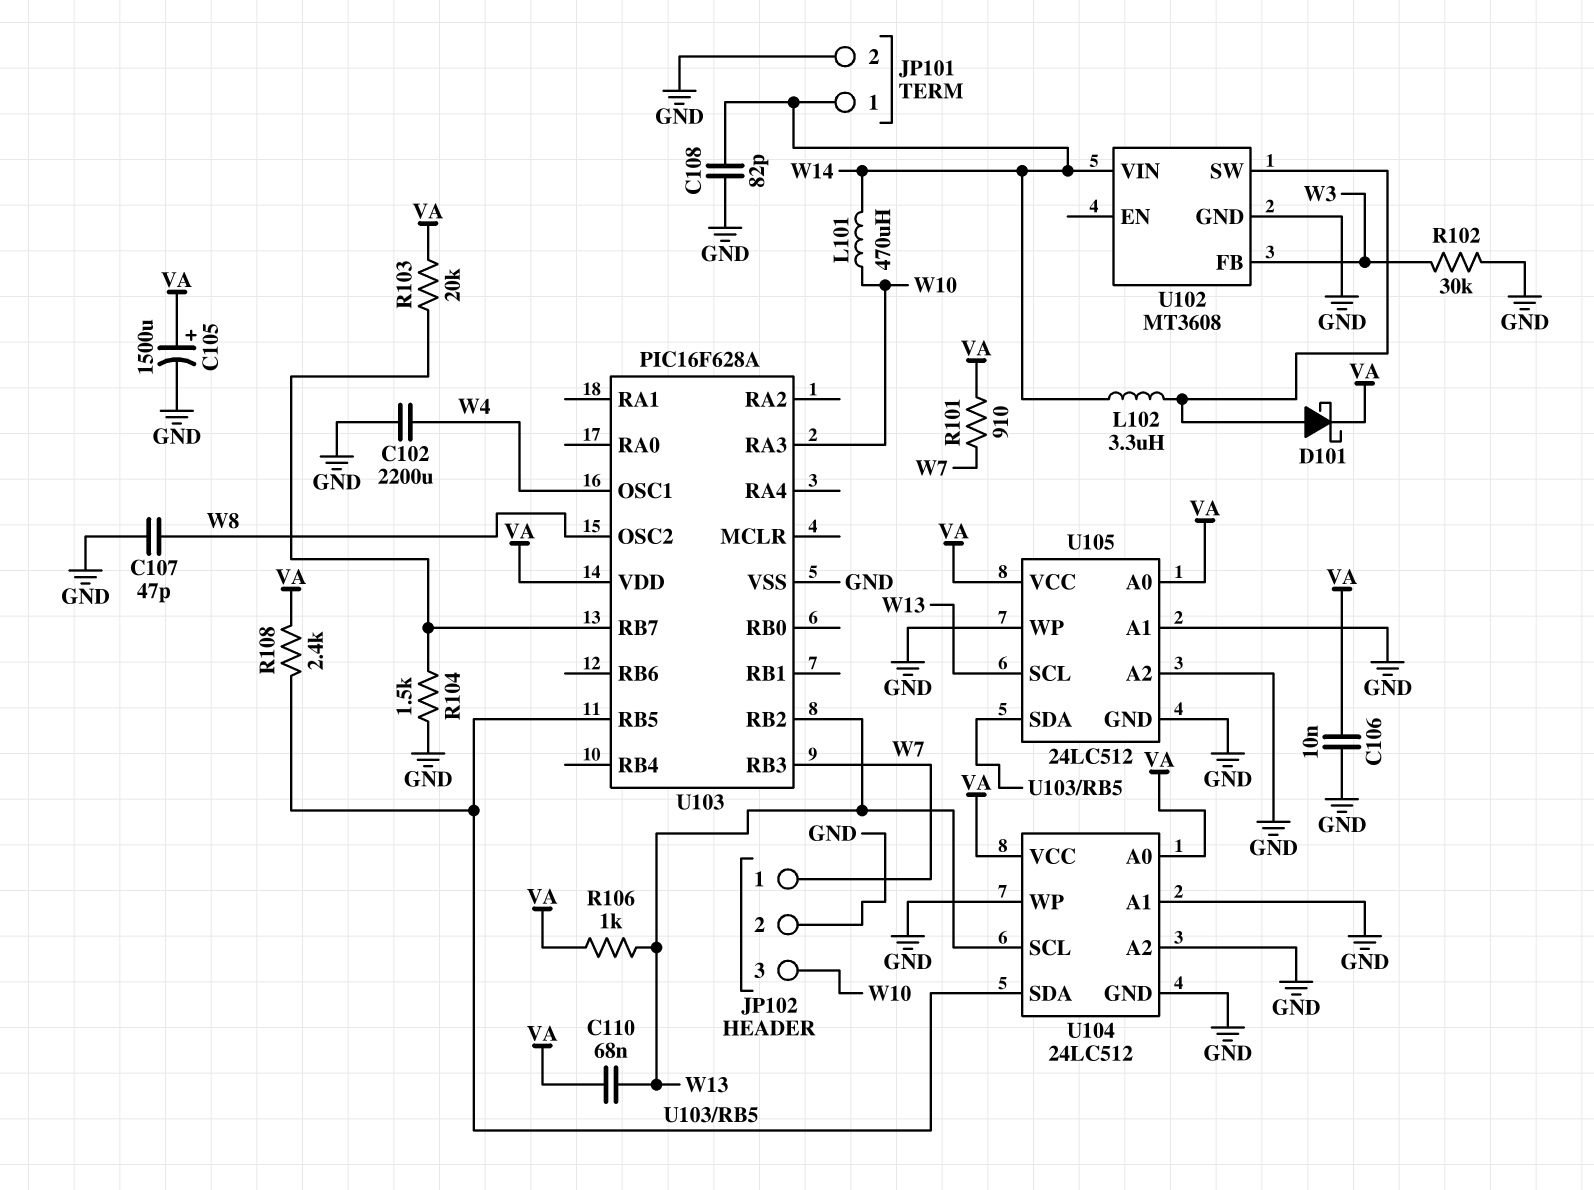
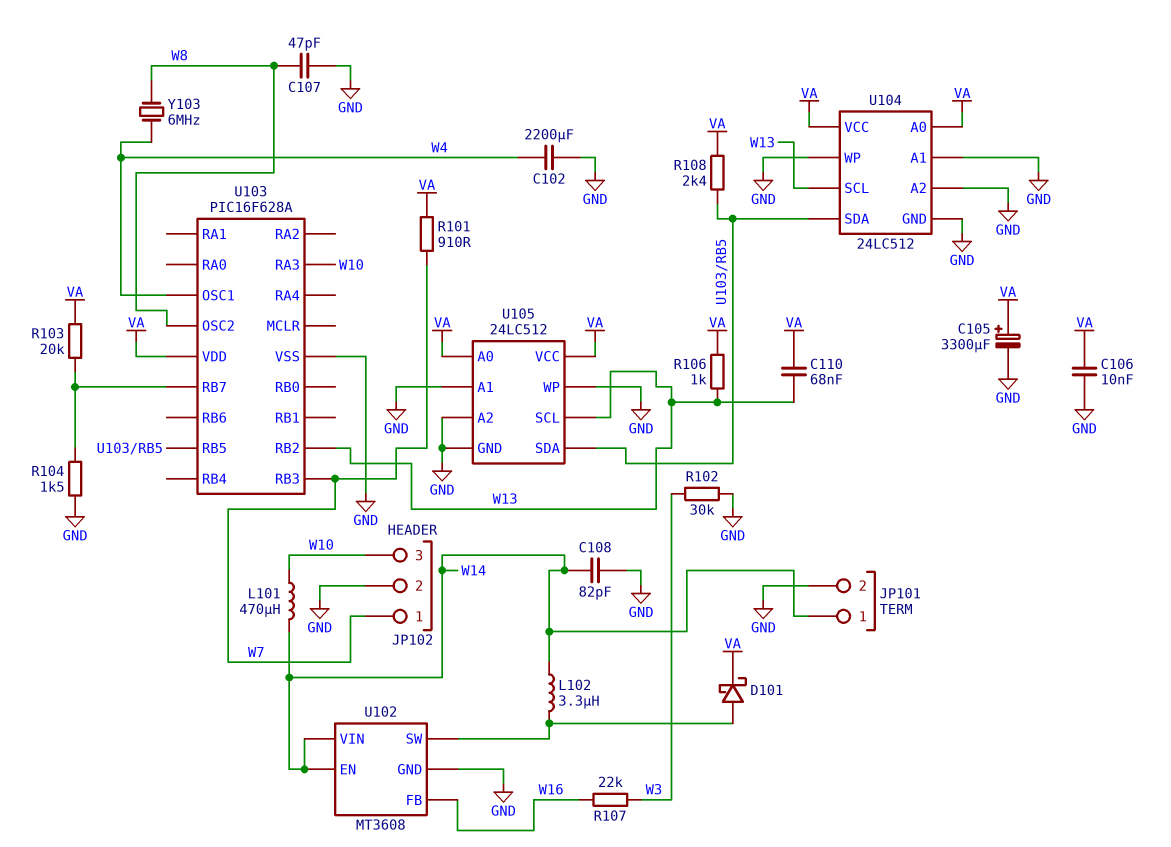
C105: 1500uF (plus VA, minus GND) -> 3300uF (plus VA, minus GND)
R107: none -> 22k (W3, W16)
U102 pin EN: none -> W14
U102 pin FB: W3 -> W16
Y103: none -> 6MHz (W4, W8)

